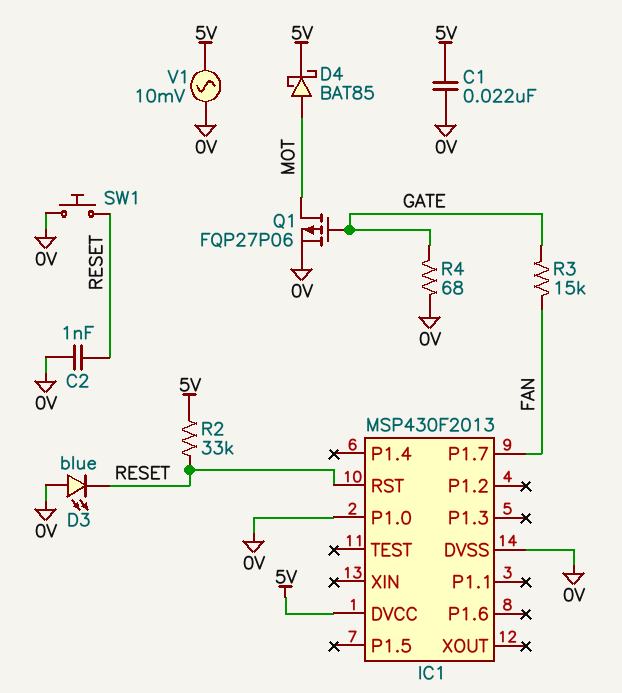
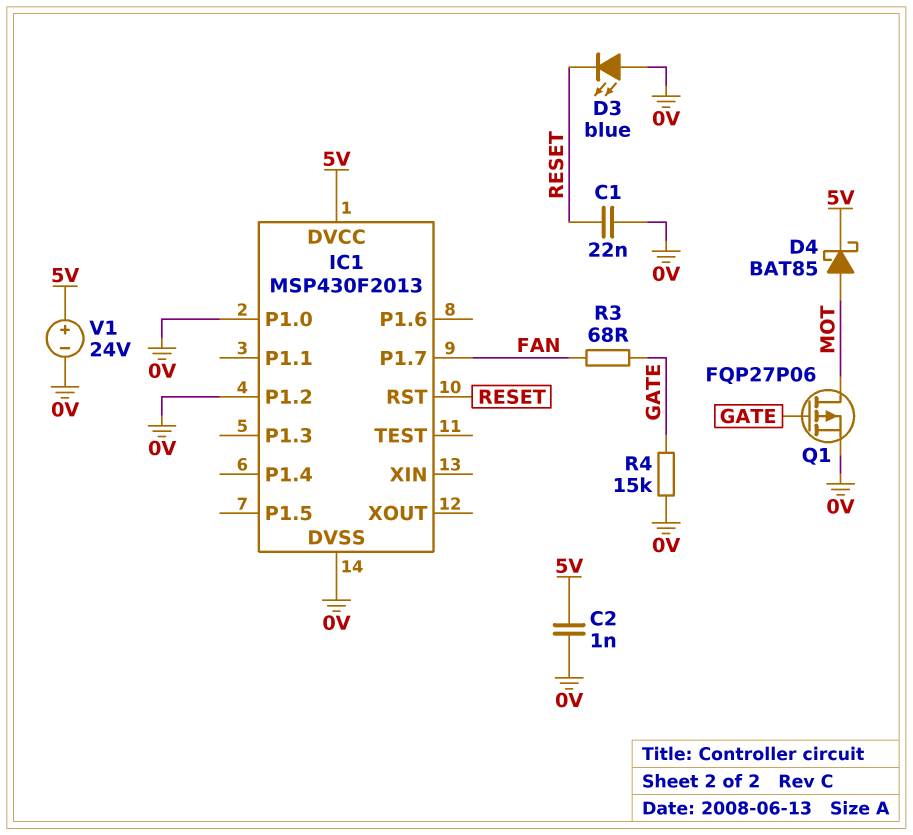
C1: 22nF (0V, 5V) -> 22nF (0V, RESET)
C2: 1nF (0V, RESET) -> 1nF (0V, 5V)
IC1 pin P1.2: none -> 0V
R2: 33k (5V, RESET) -> none
R3: 15k (FAN, GATE) -> 68 (FAN, GATE)
R4: 68 (0V, GATE) -> 15k (0V, GATE)
SW1: button (0V, RESET) -> none
V1: AC 10mV (0V, 5V) -> 24V (plus 5V, minus 0V)

